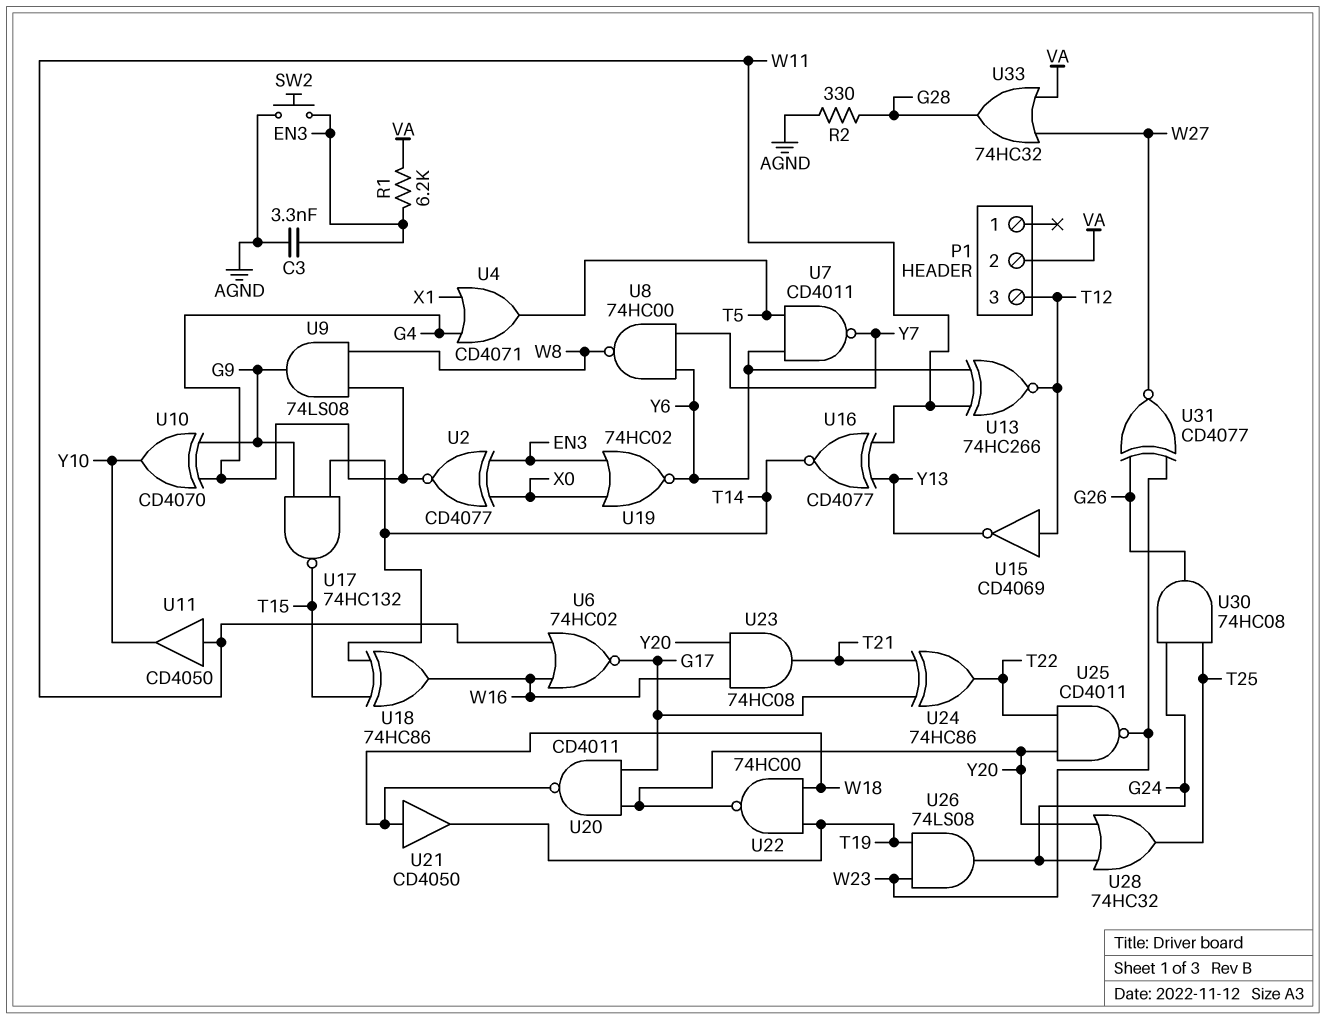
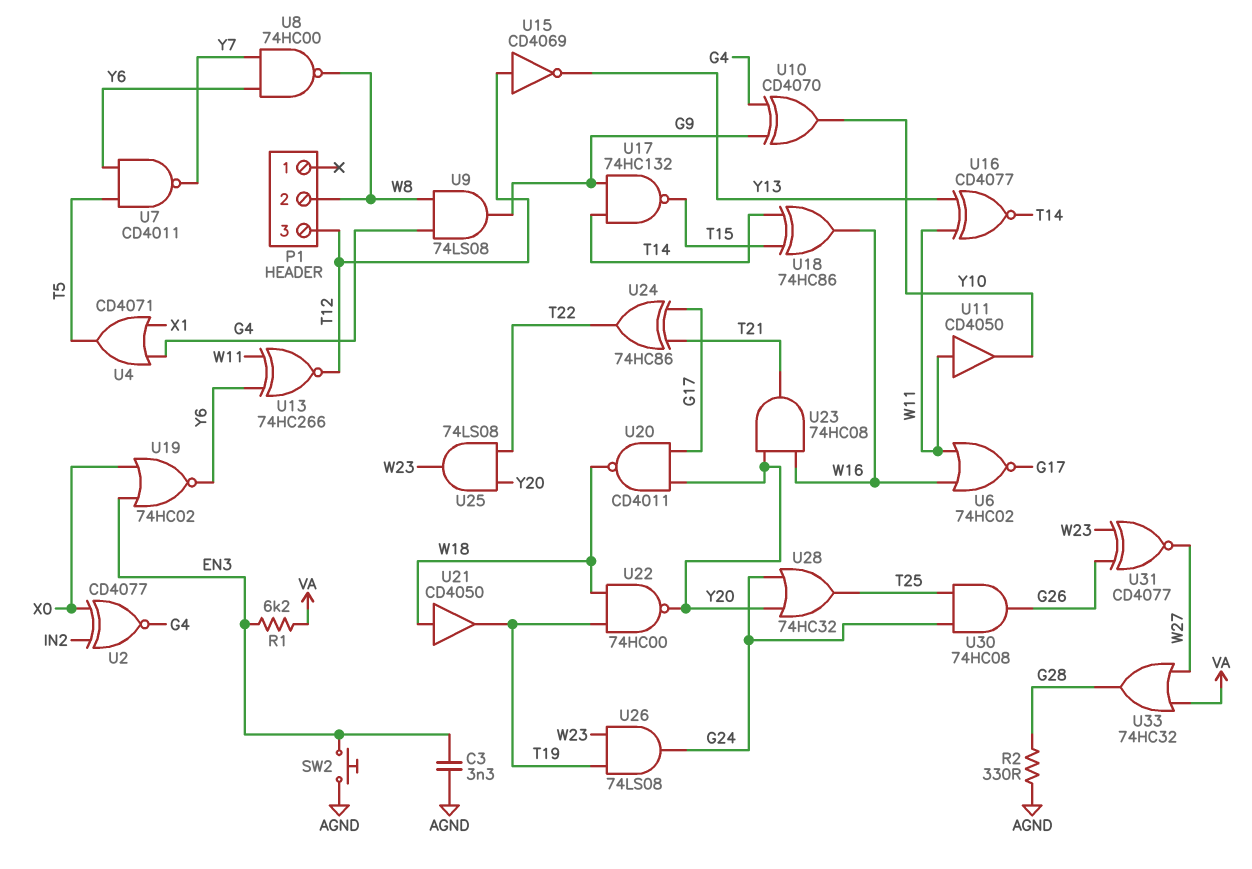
P1 pin 2: VA -> W8
U2: XNOR CD4077 (in EN3, in X0, out G4) -> XNOR CD4077 (in IN2, in X0, out G4)
U25: NAND CD4011 (in T22, in Y20, out W23) -> AND 74LS08 (in T22, in Y20, out W23)

